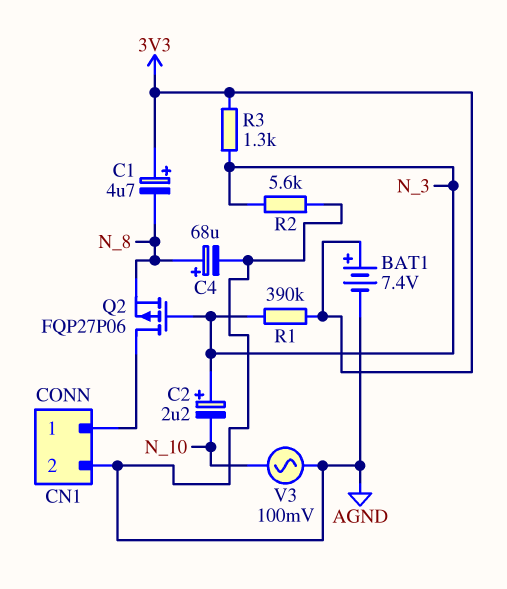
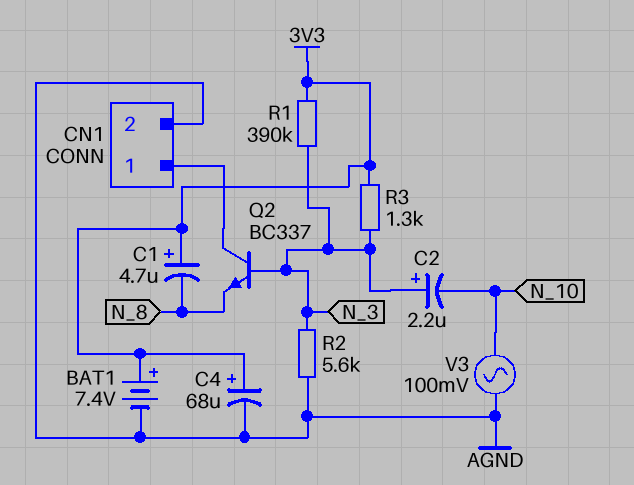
C4: 68uF (plus N_8, minus AGND) -> 68uF (plus 3V3, minus AGND)
Q2: PMOS FQP27P06 (G N_3, D CN1/1, S N_8) -> NPN BC337 (B N_3, C CN1/1, E N_8)

